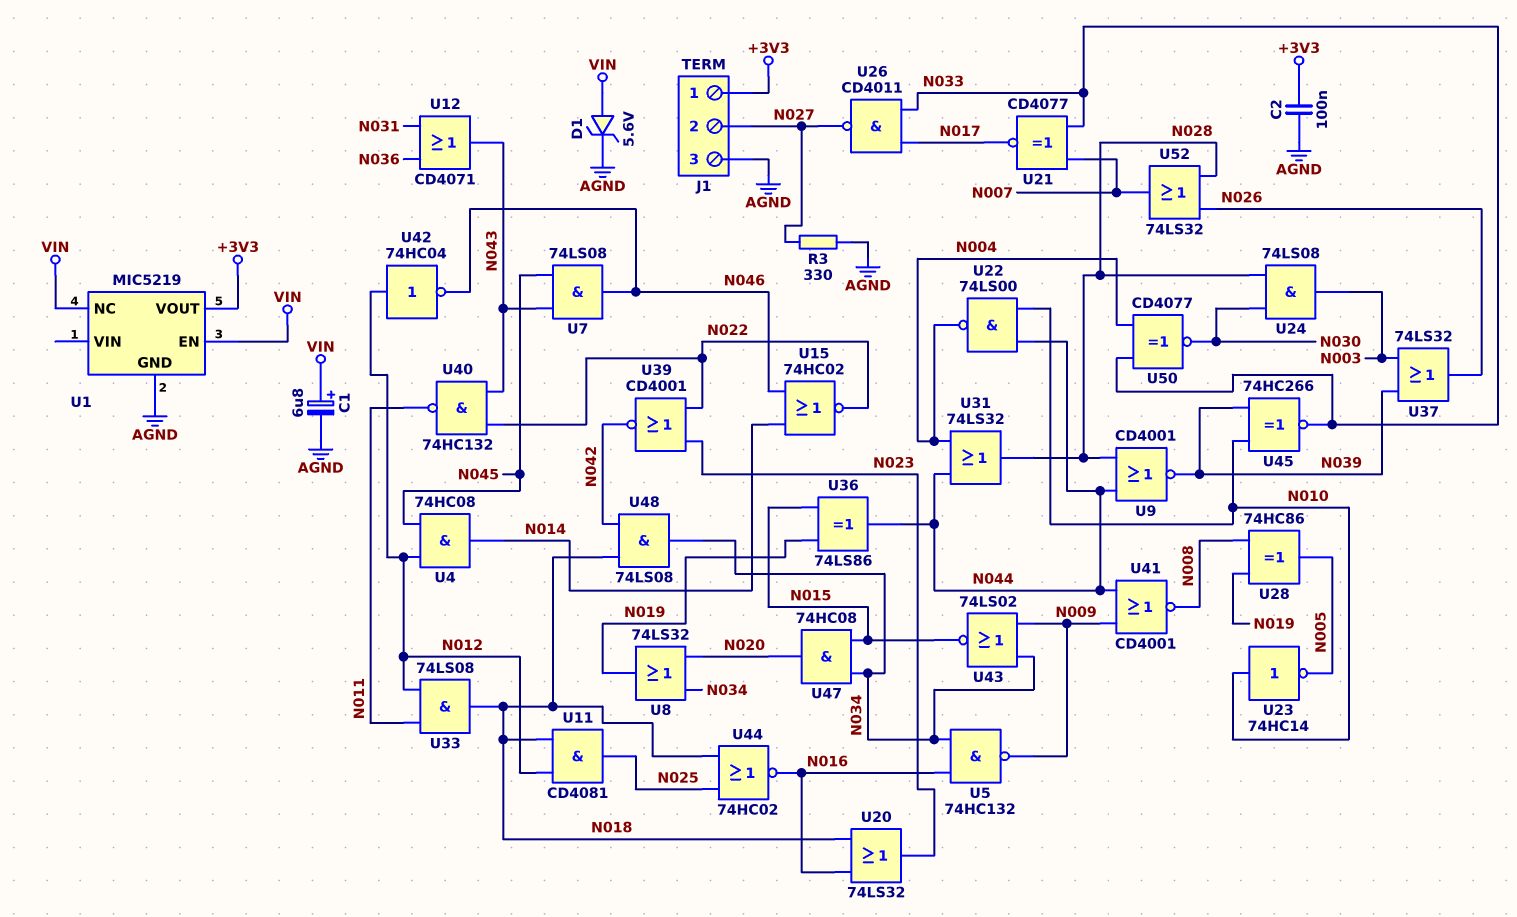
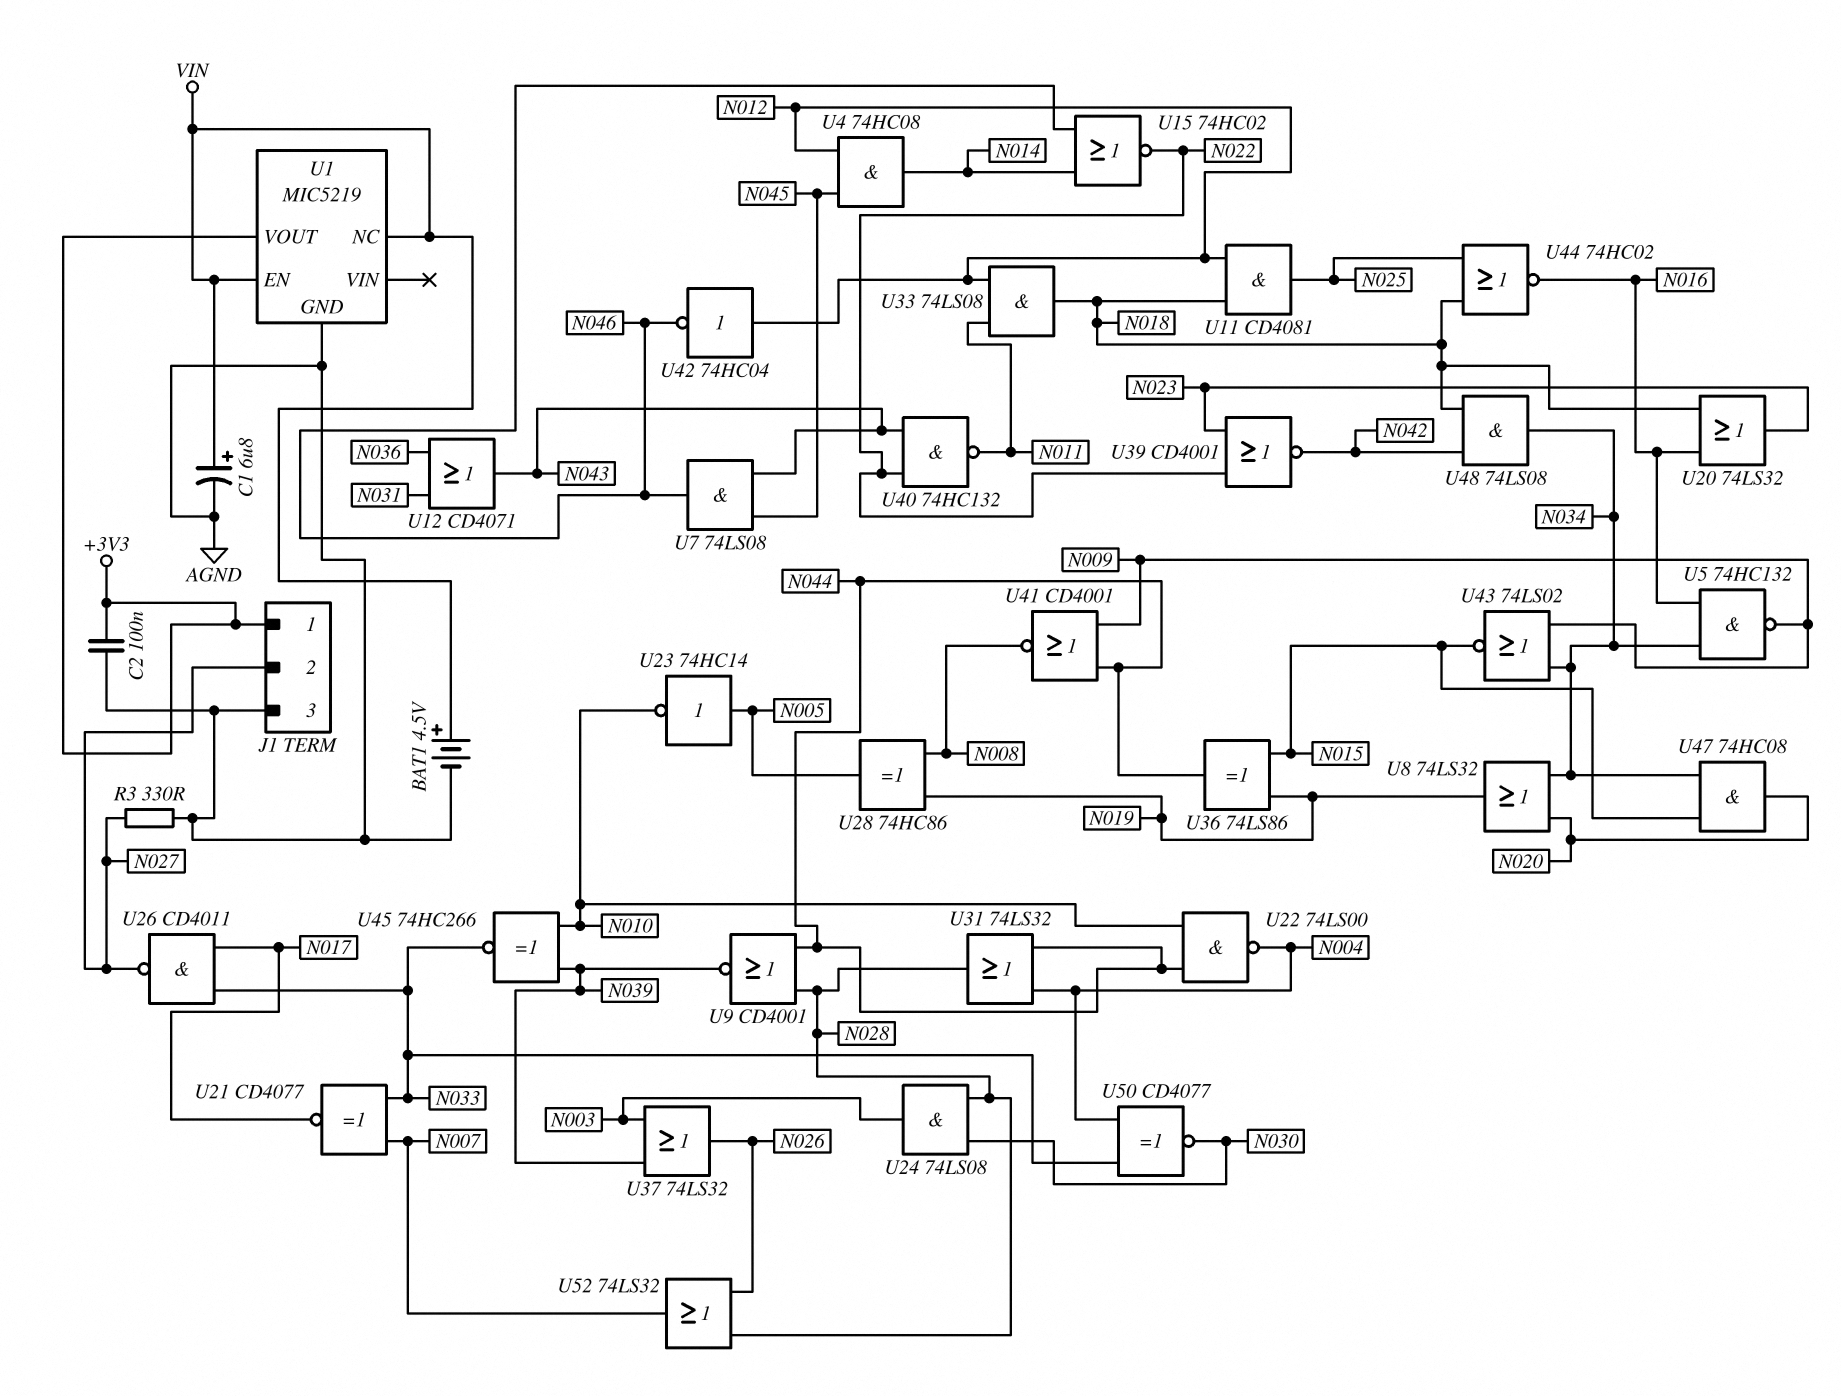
BAT1: none -> 4.5V (plus VIN, minus AGND)
D1: zener 5.6V (A VIN, K AGND) -> none
U23: NOT 74HC14 (in N010, out N005) -> NOT 74HC14 (in N005, out N010)

